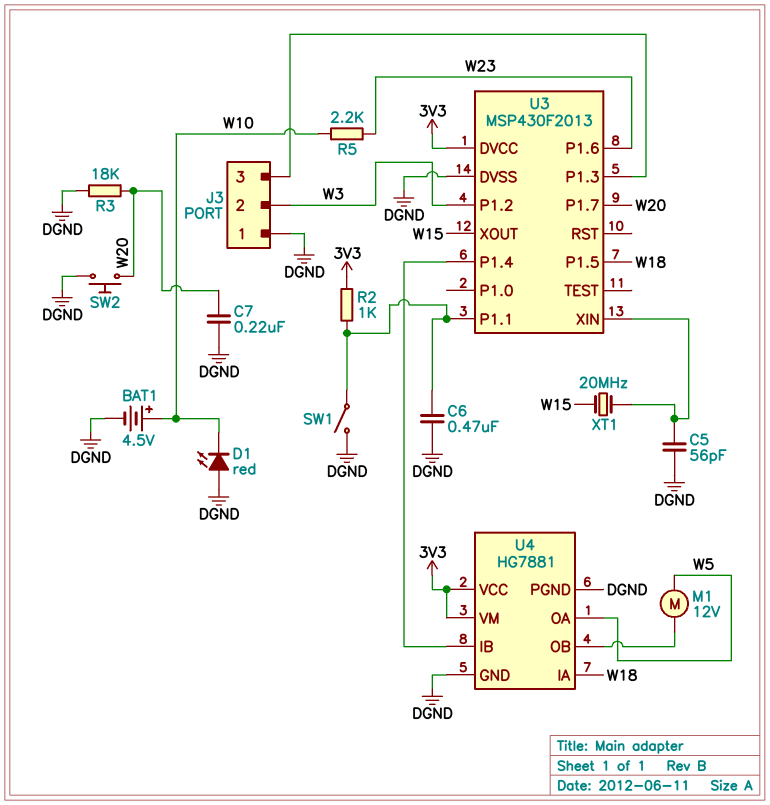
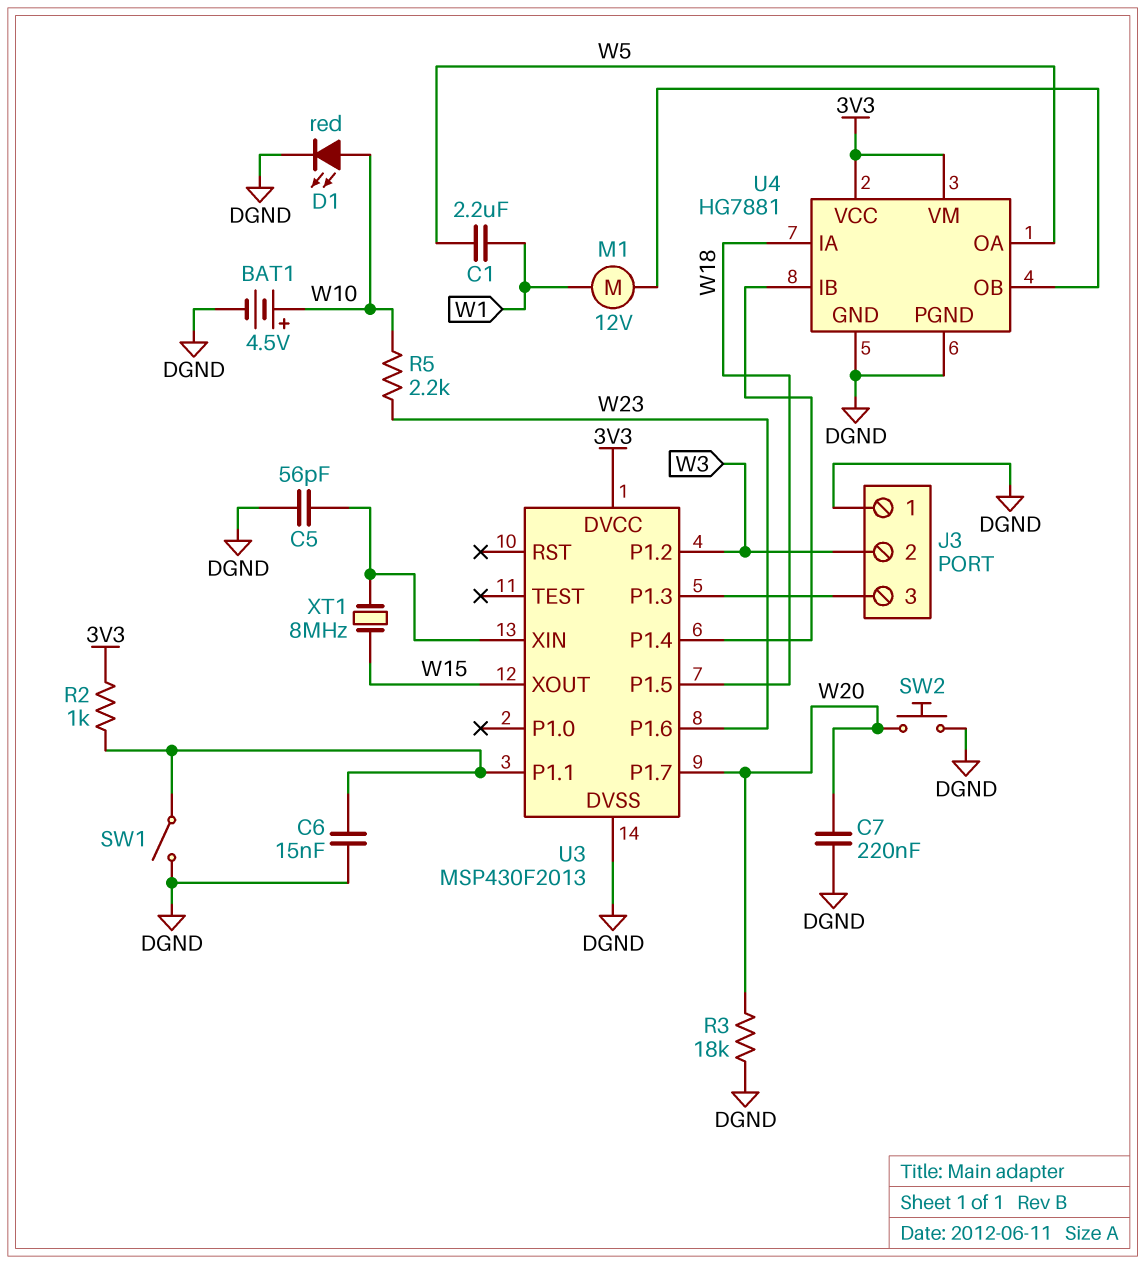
C1: none -> 2.2uF (W1, W5)
C6: 470nF (DGND, U3/P1.1) -> 15nF (DGND, U3/P1.1)
D1: LED red (A DGND, K W10) -> LED red (A W10, K DGND)
M1: motor 12V (U4/OB, W5) -> motor 12V (U4/OB, W1)
XT1: 20MHz (U3/XIN, W15) -> 8MHz (U3/XIN, W15)

